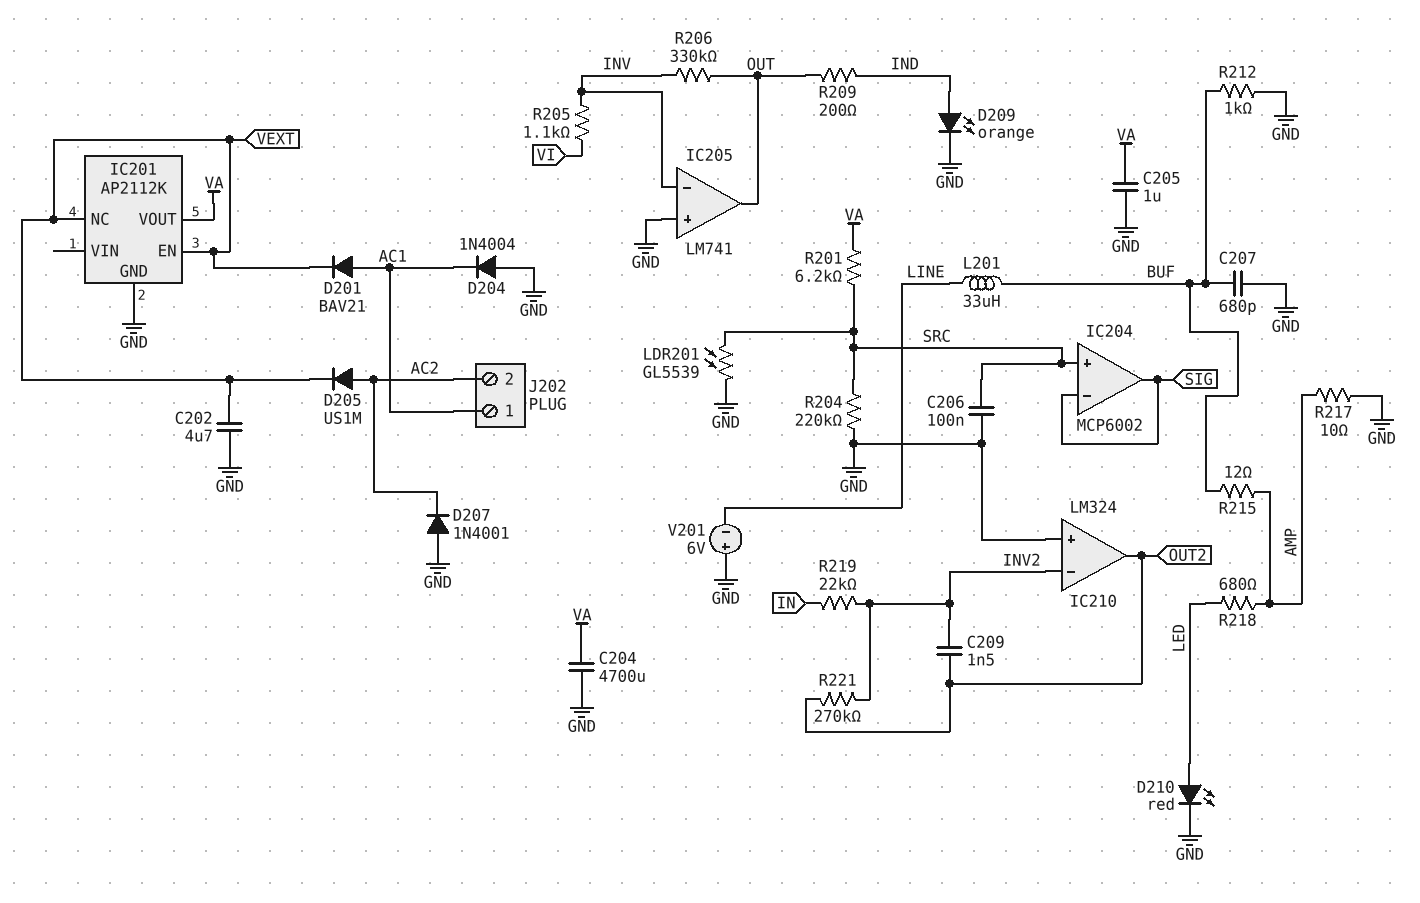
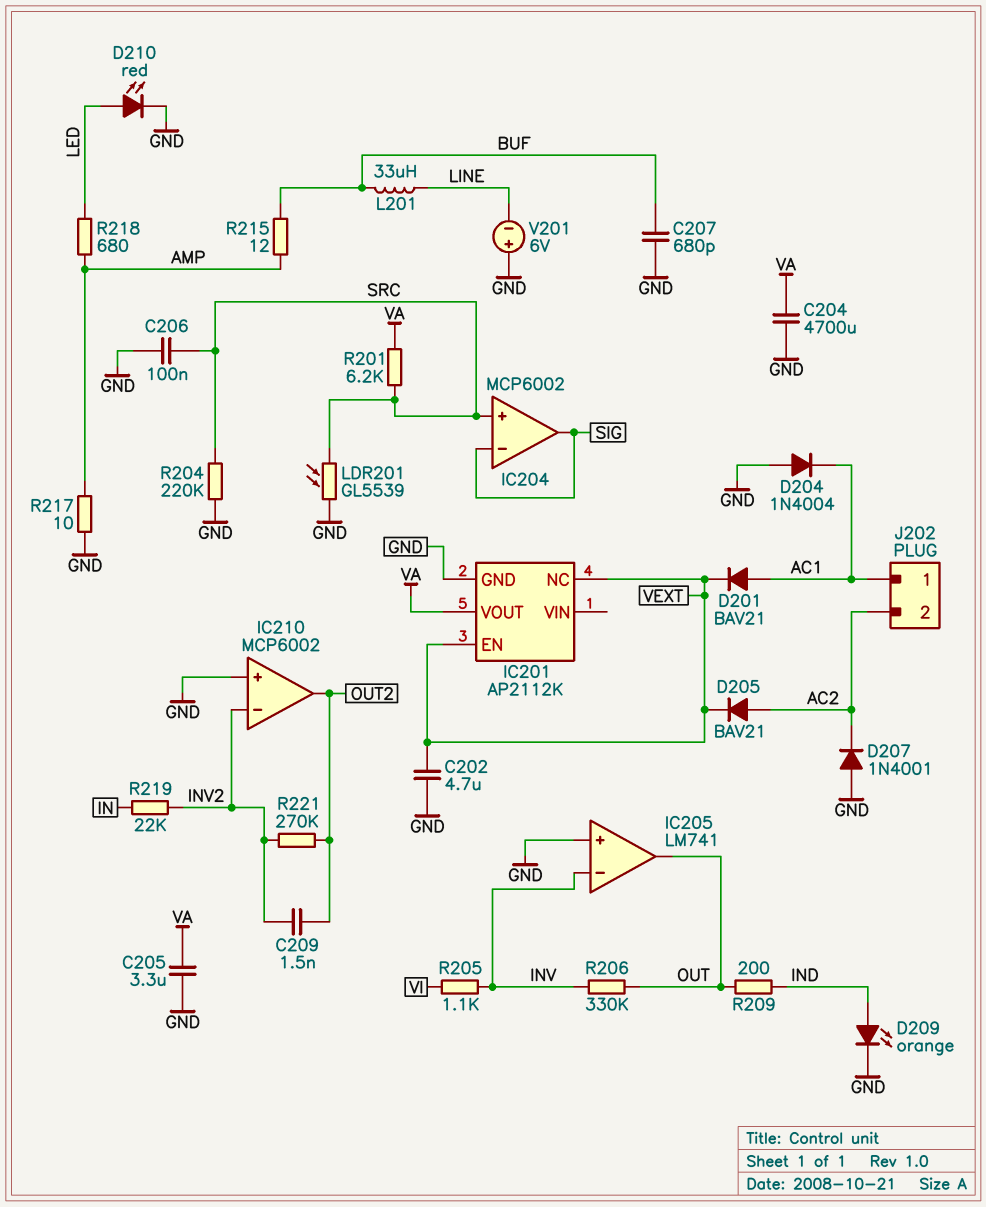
C205: 1uF (GND, VA) -> 3.3uF (GND, VA)
D205: diode US1M (A AC2, K VEXT) -> diode BAV21 (A AC2, K VEXT)
IC210: LM324 -> MCP6002
R212: 1k (BUF, GND) -> none

